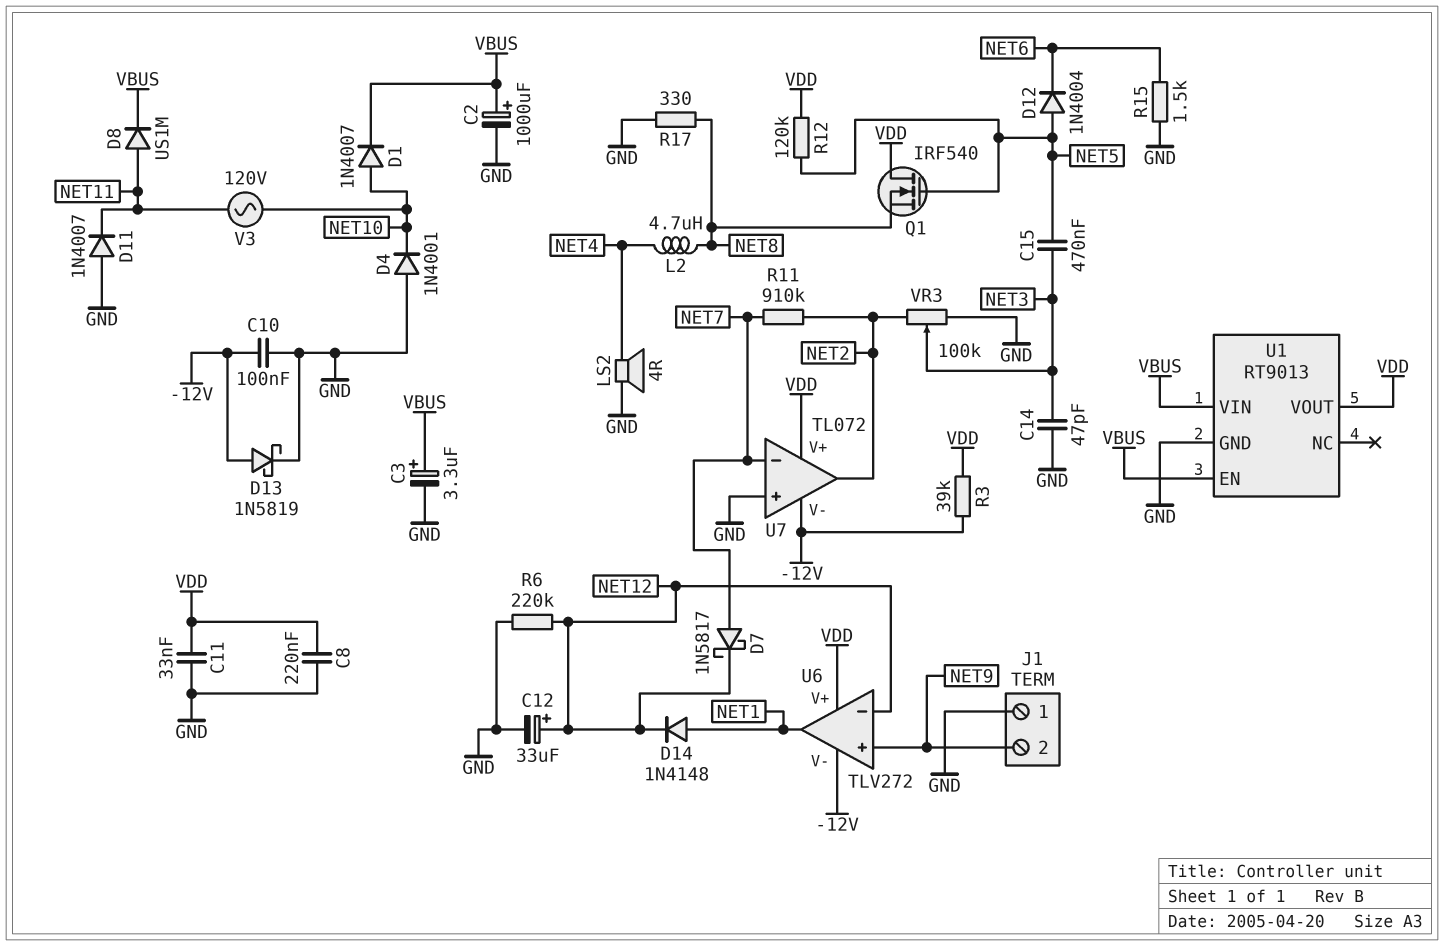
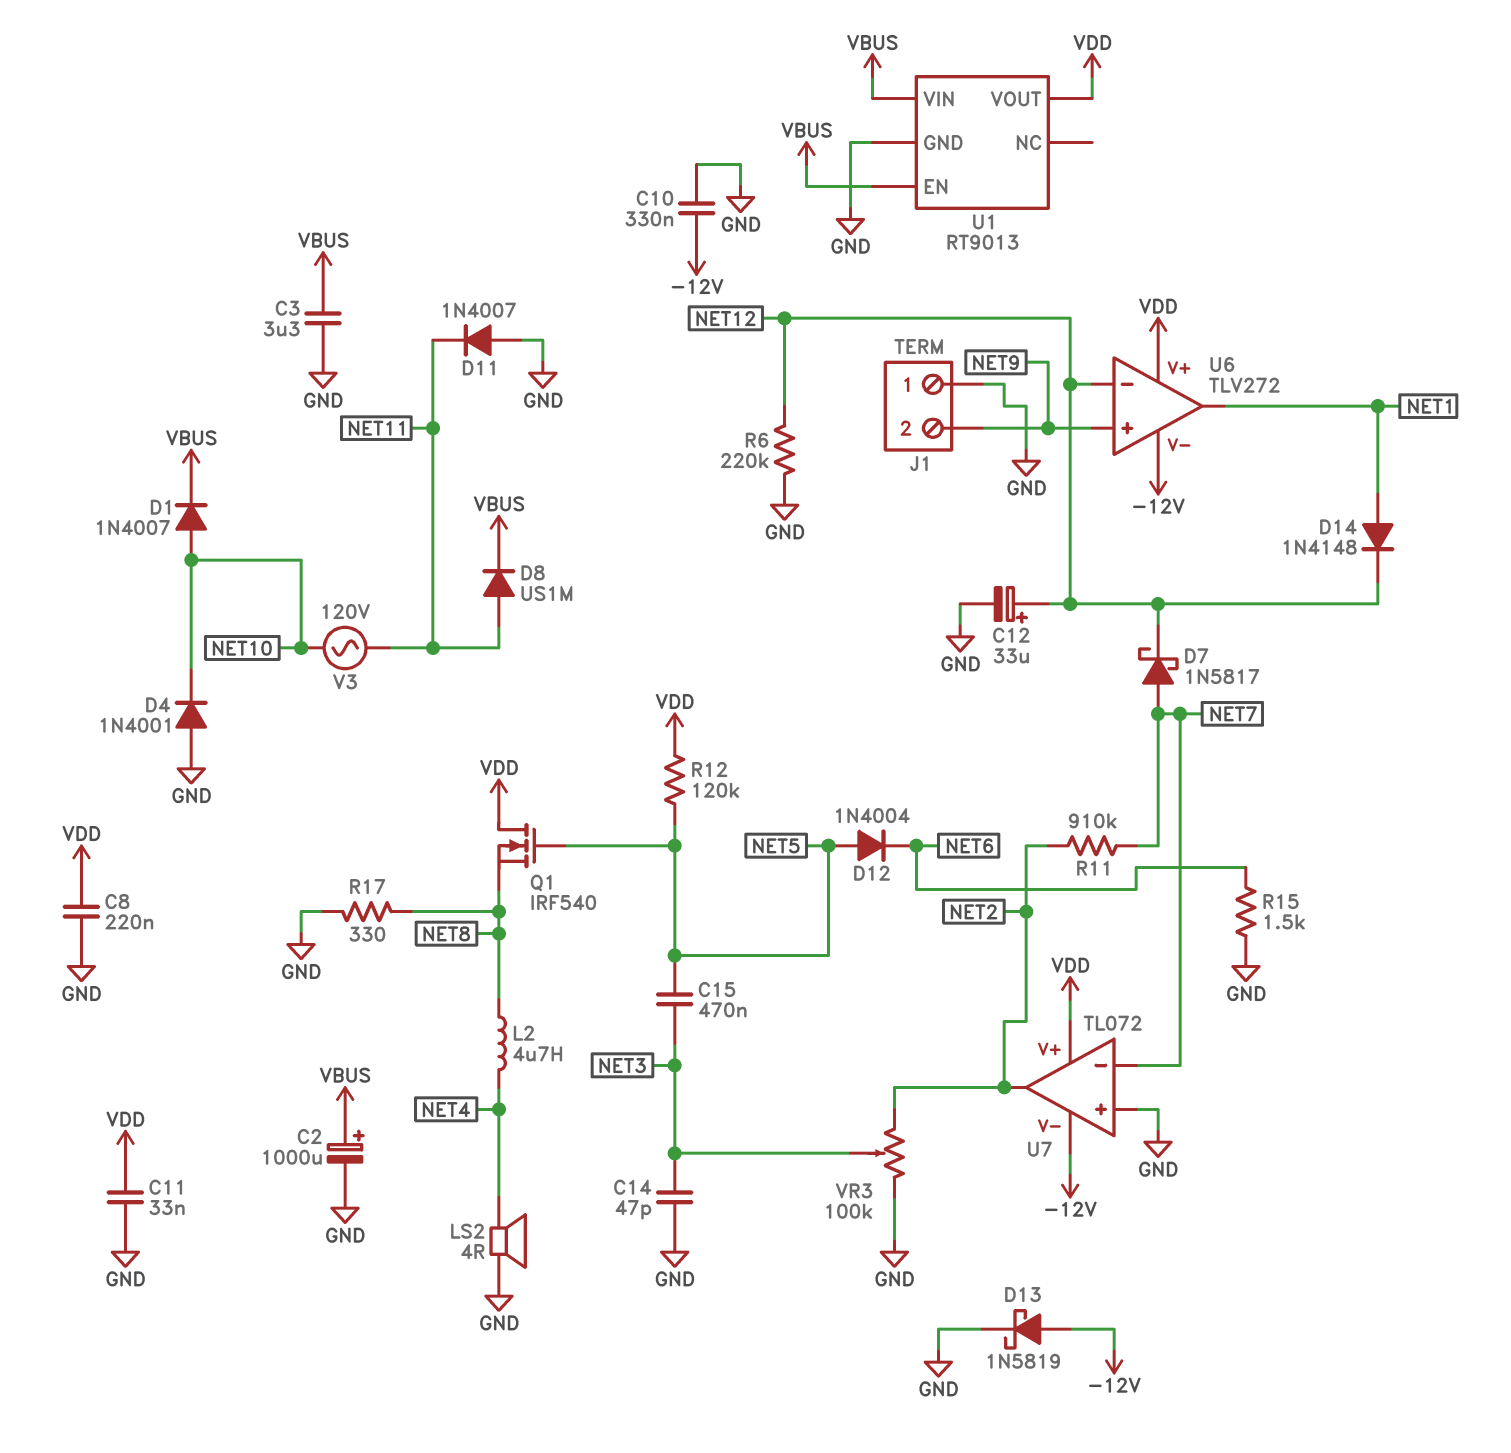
C3: 3.3uF (plus VBUS, minus GND) -> 3.3uF (GND, VBUS)
C10: 100nF (-12V, GND) -> 330nF (-12V, GND)
R3: 39k (-12V, VDD) -> none

